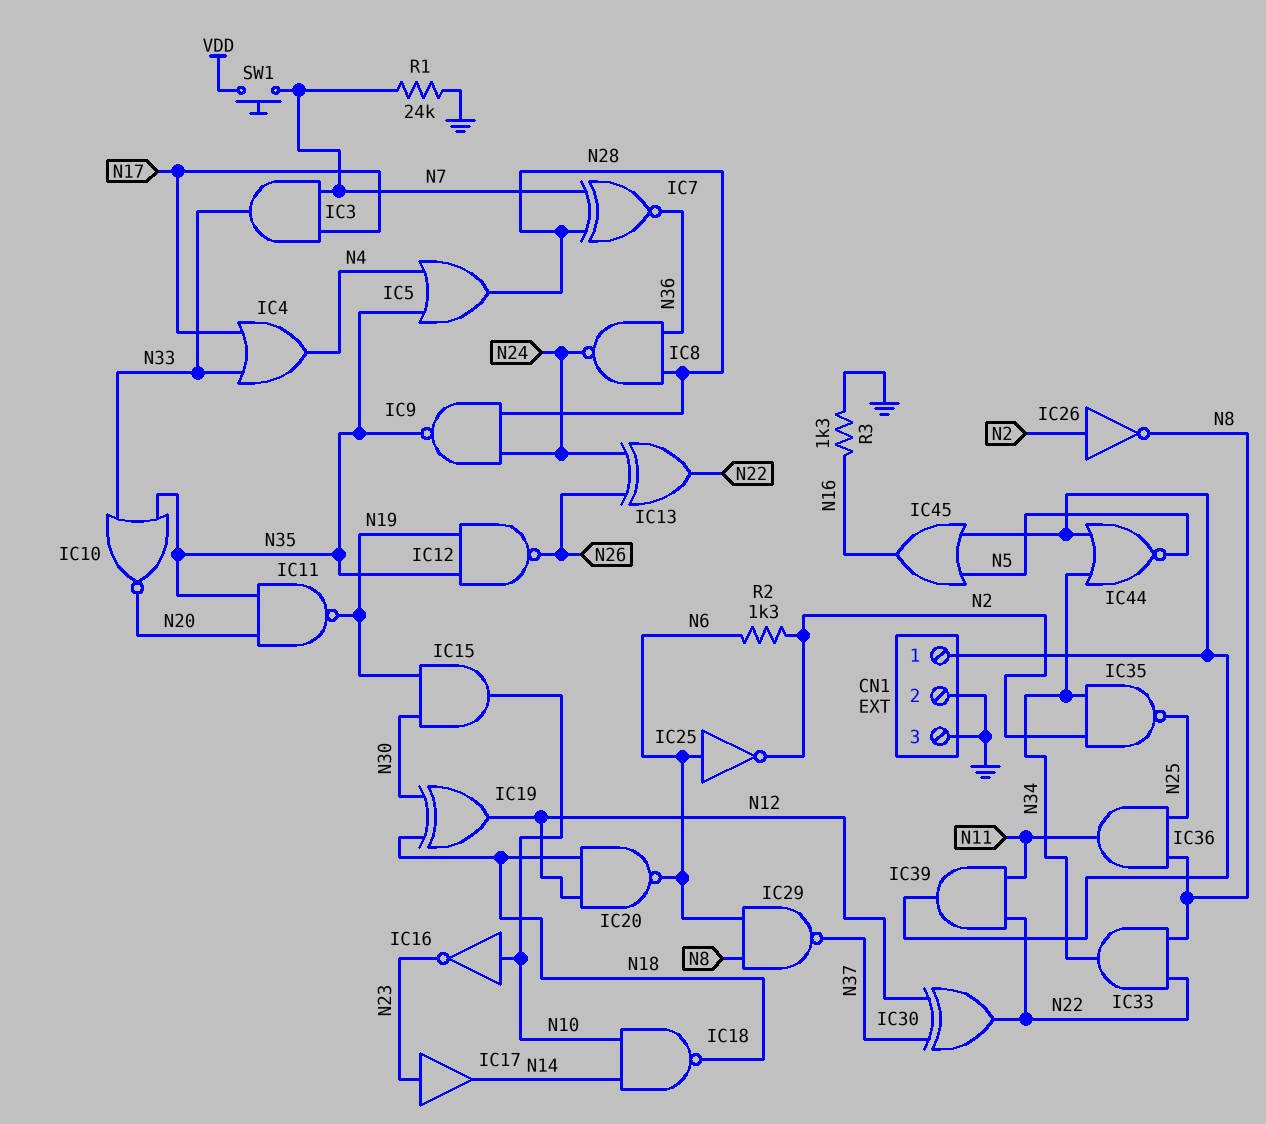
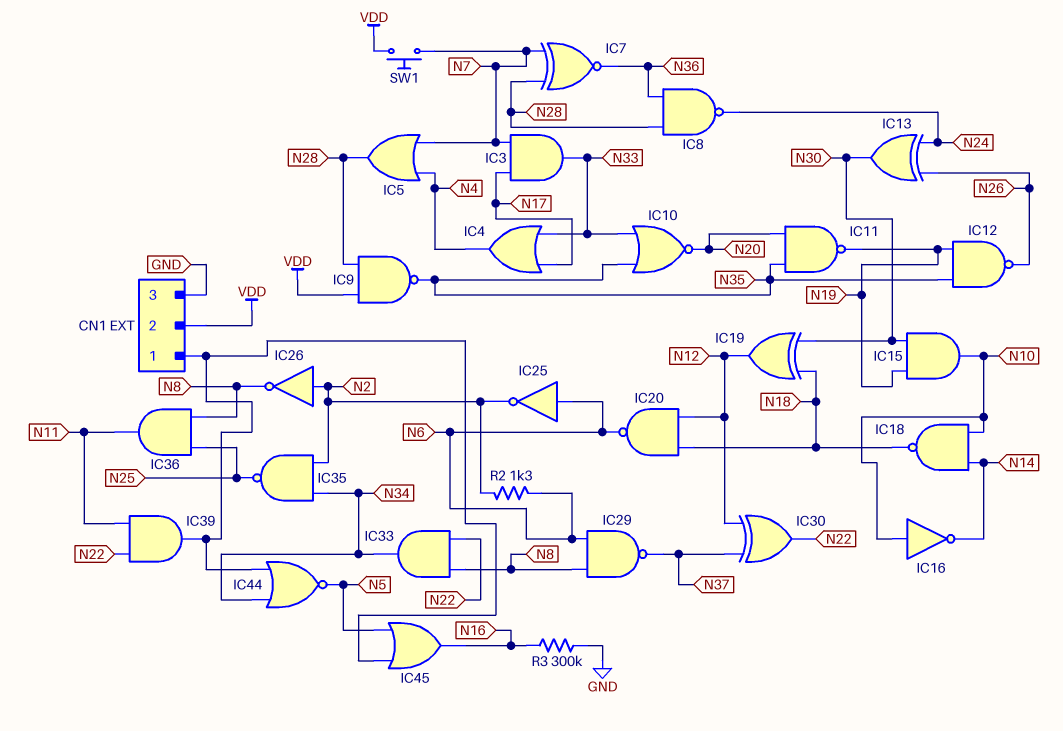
CN1 pin 2: GND -> VDD
IC5: OR (in N4, in N35, out N28) -> OR (in N4, in N7, out N28)
IC9: NAND (in N24, in N28, out N35) -> NAND (in N28, in VDD, out N35)
IC13: XOR (in N24, in N26, out N22) -> XOR (in N24, in N26, out N30)
IC16: NOT (in N10, out N23) -> NOT (in N10, out N14)
IC17: buffer (in N23, out N14) -> none
R1: 24k (GND, N7) -> none
R3: 1.3k (GND, N16) -> 300k (GND, N16)

